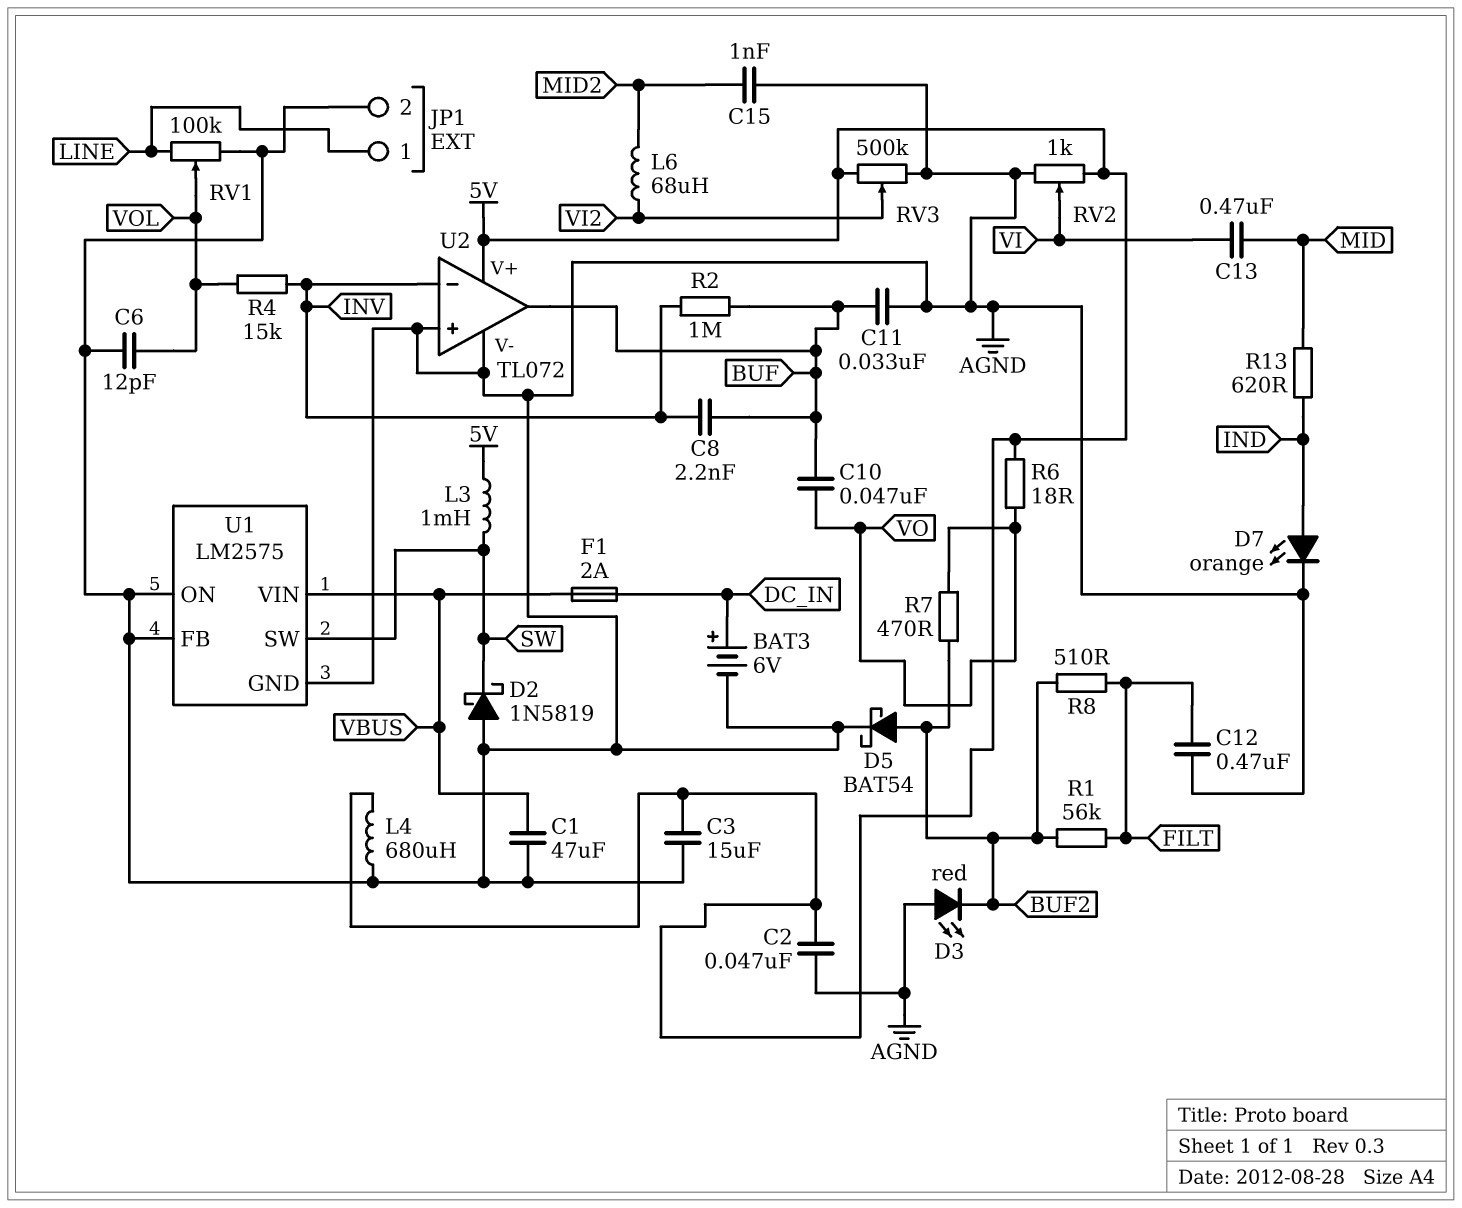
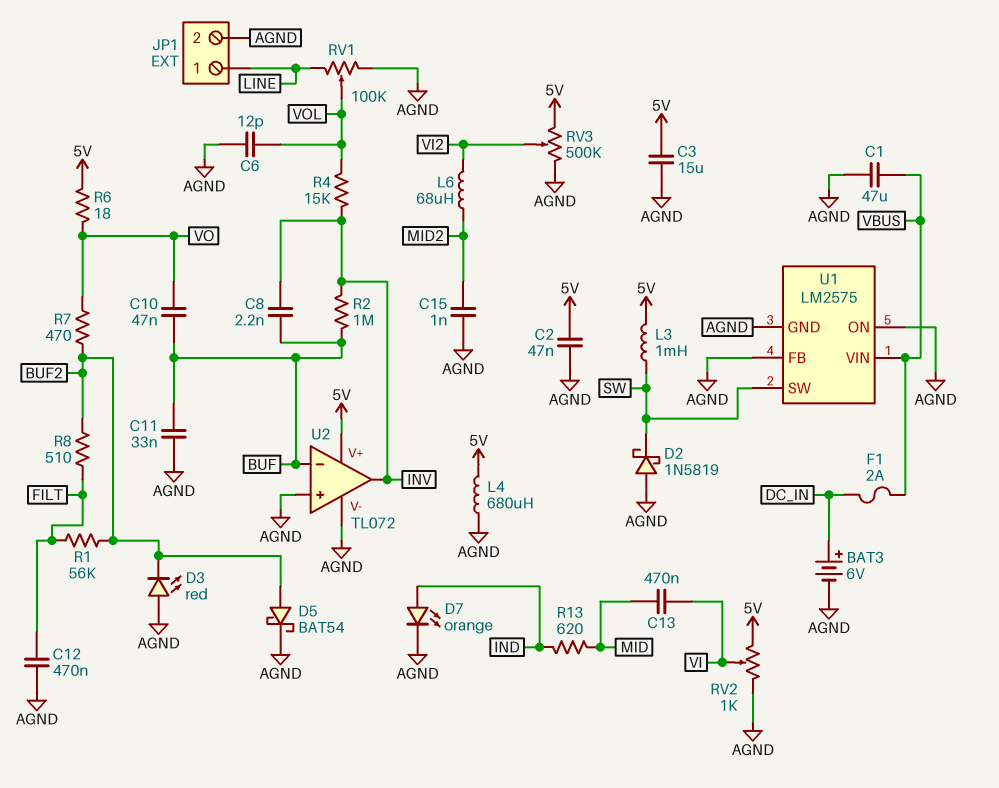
U2 pin in-: INV -> BUF
U2 pin out: BUF -> INV

